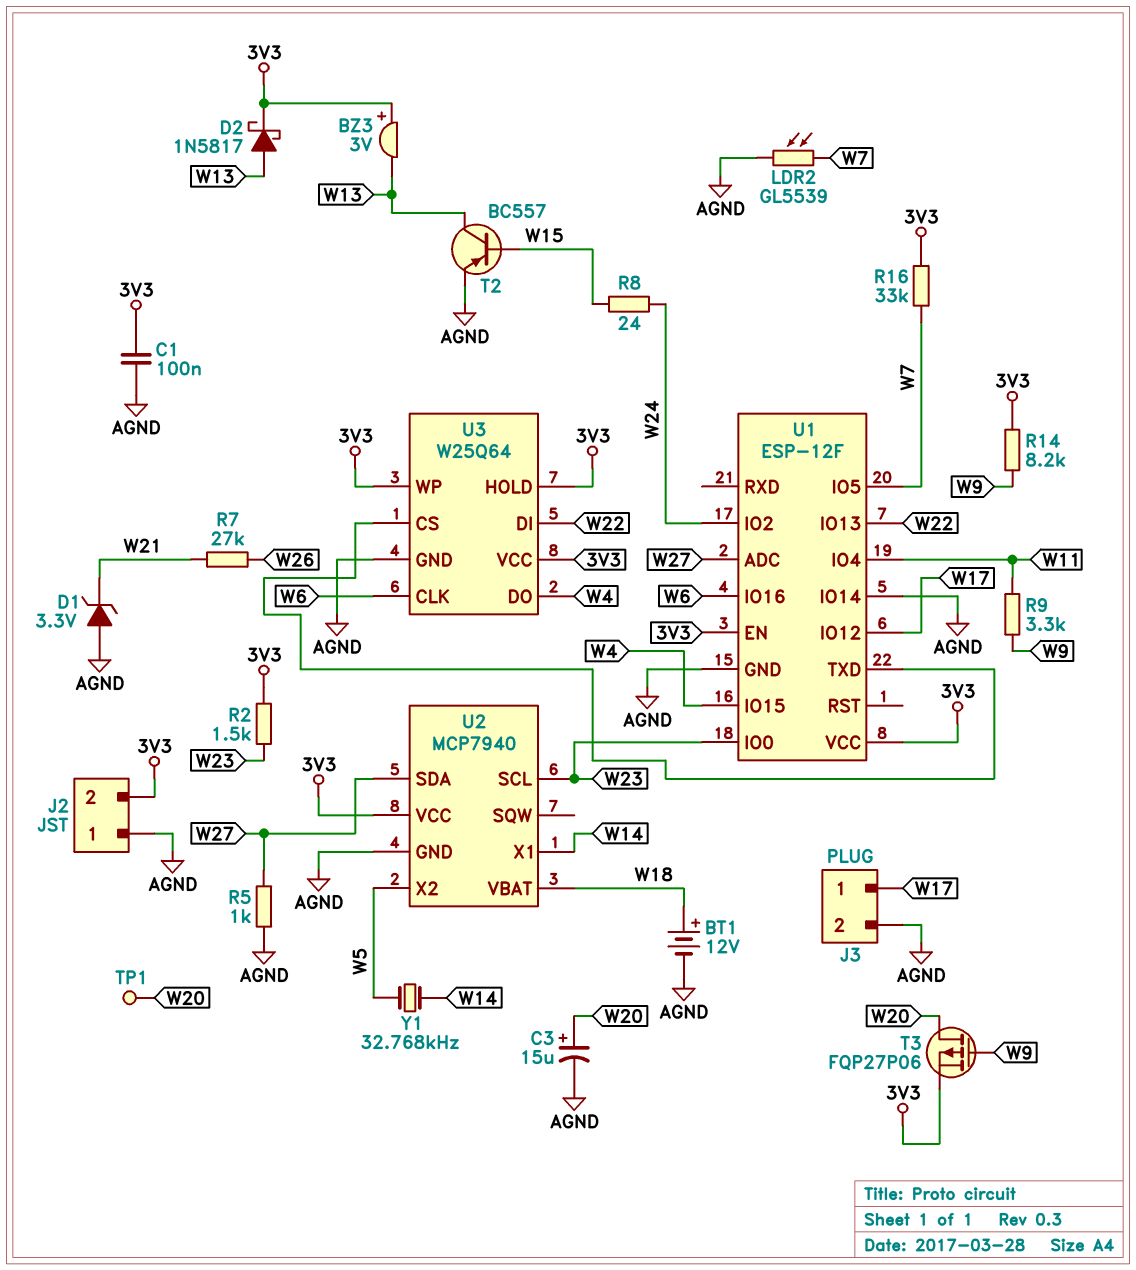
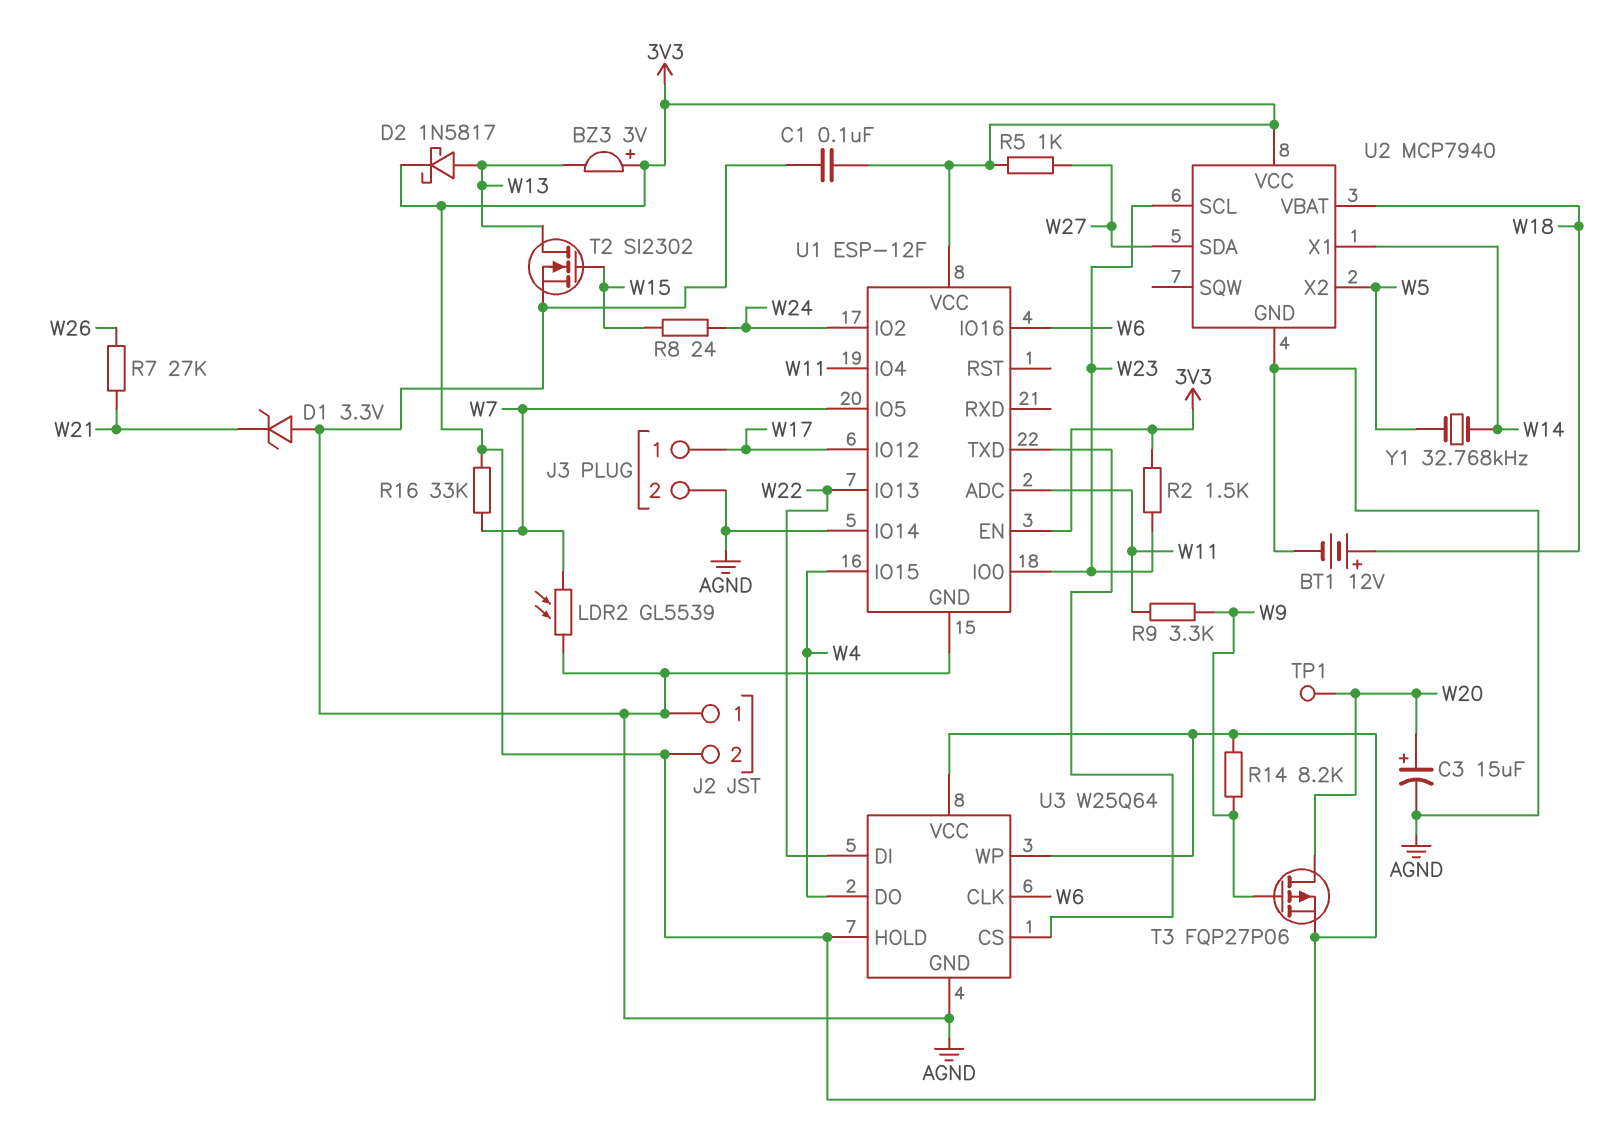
R5: 1k (AGND, W27) -> 1k (3V3, W27)
T2: PNP BC557 (B W15, C W13, E AGND) -> NMOS SI2302 (G W15, D W13, S AGND)
U1 pin ADC: W27 -> W11

